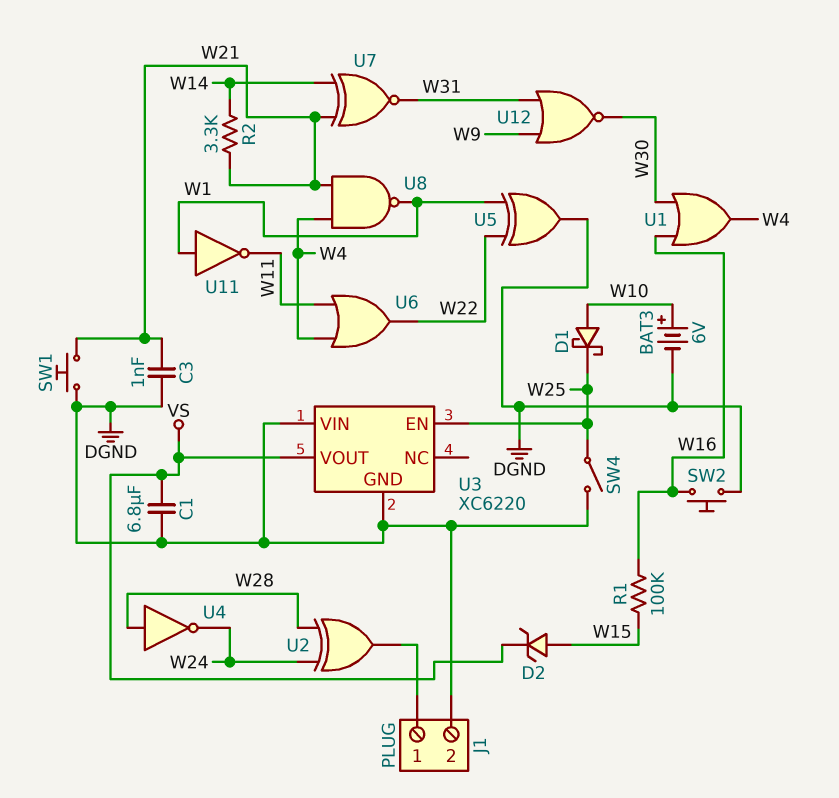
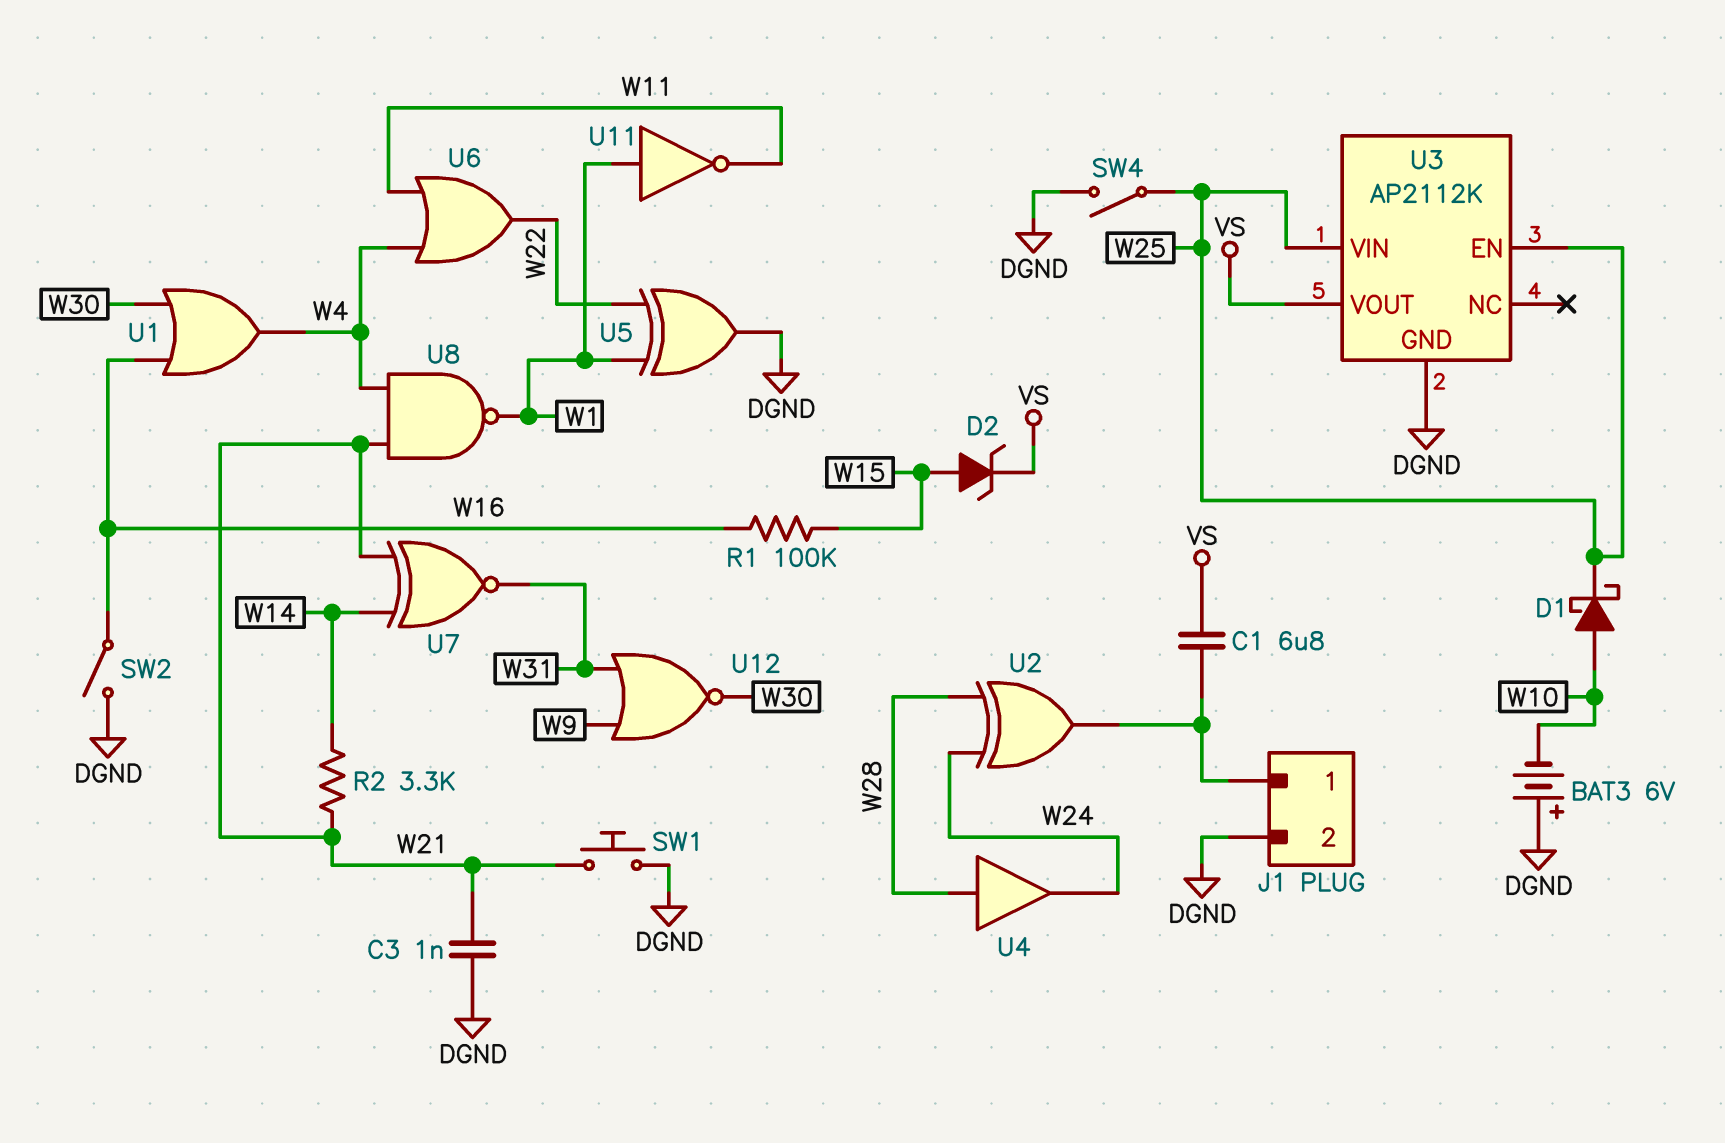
BAT3: 6V (plus W10, minus DGND) -> 6V (plus DGND, minus W10)
C1: 6.8uF (DGND, VS) -> 6.8uF (J1/1, VS)
SW2: button (DGND, W16) -> switch (DGND, W16)
U3: XC6220 -> AP2112K
U3 pin VIN: DGND -> W25
U4: NOT (in W28, out W24) -> buffer (in W28, out W24)

